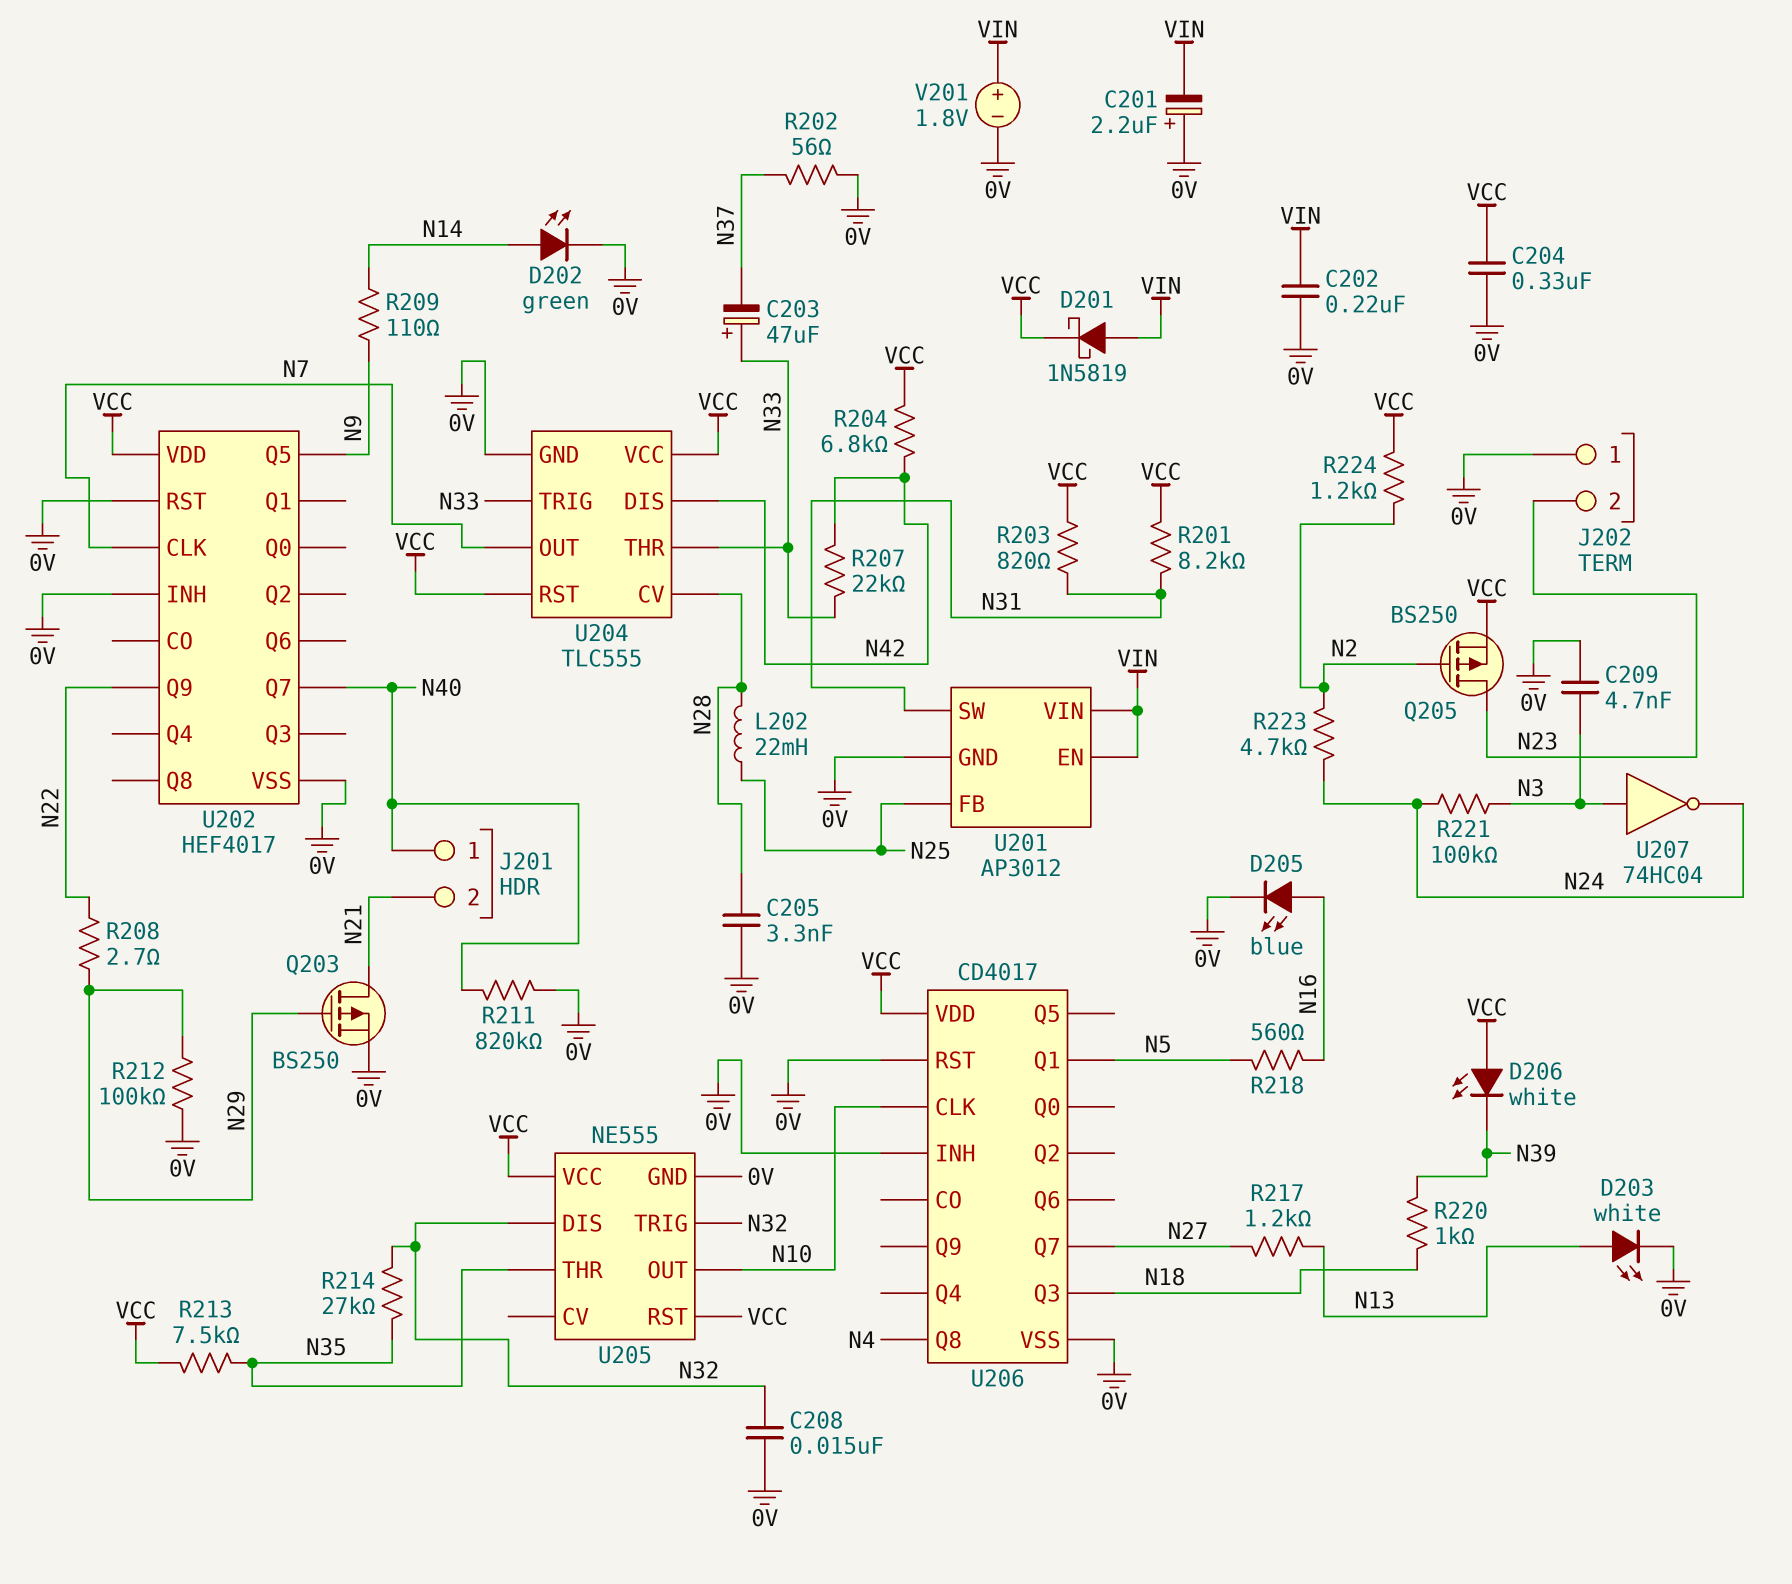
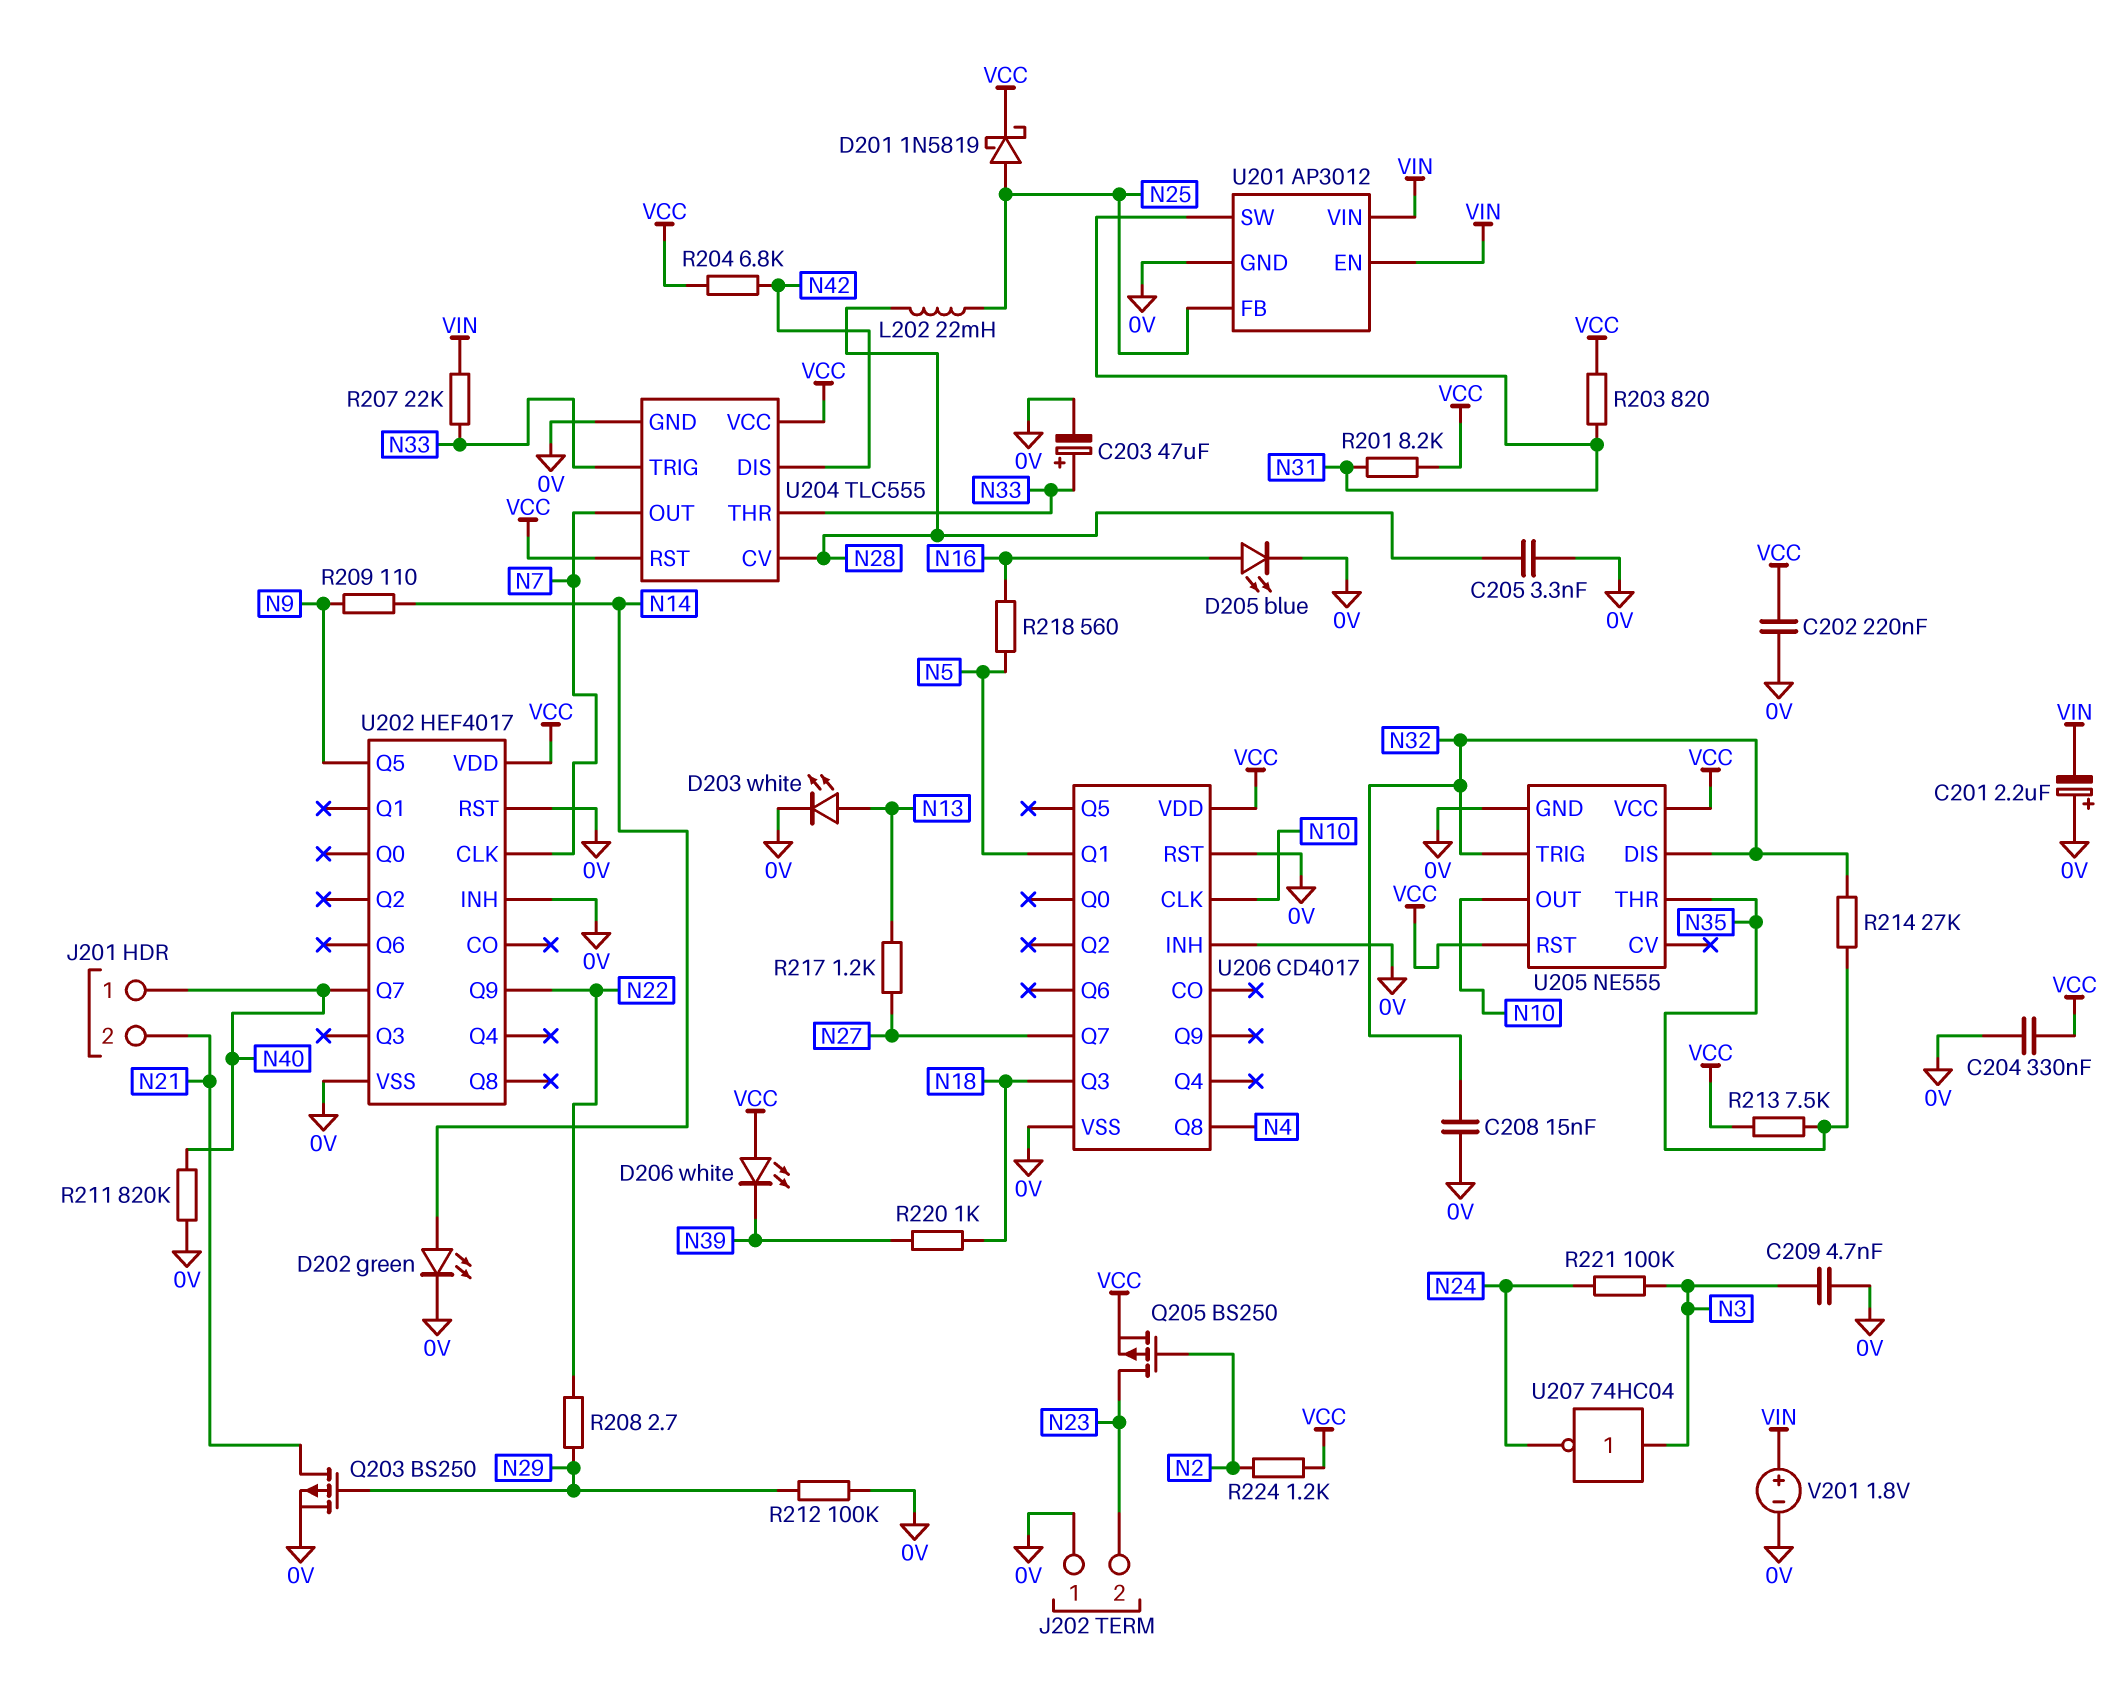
C202: 220nF (0V, VIN) -> 220nF (0V, VCC)
C203: 47uF (plus N33, minus N37) -> 47uF (plus N33, minus 0V)
D201: schottky 1N5819 (A VIN, K VCC) -> schottky 1N5819 (A N25, K VCC)
R202: 56 (0V, N37) -> none
R207: 22k (N33, N42) -> 22k (N33, VIN)
R223: 4.7k (N2, N24) -> none

